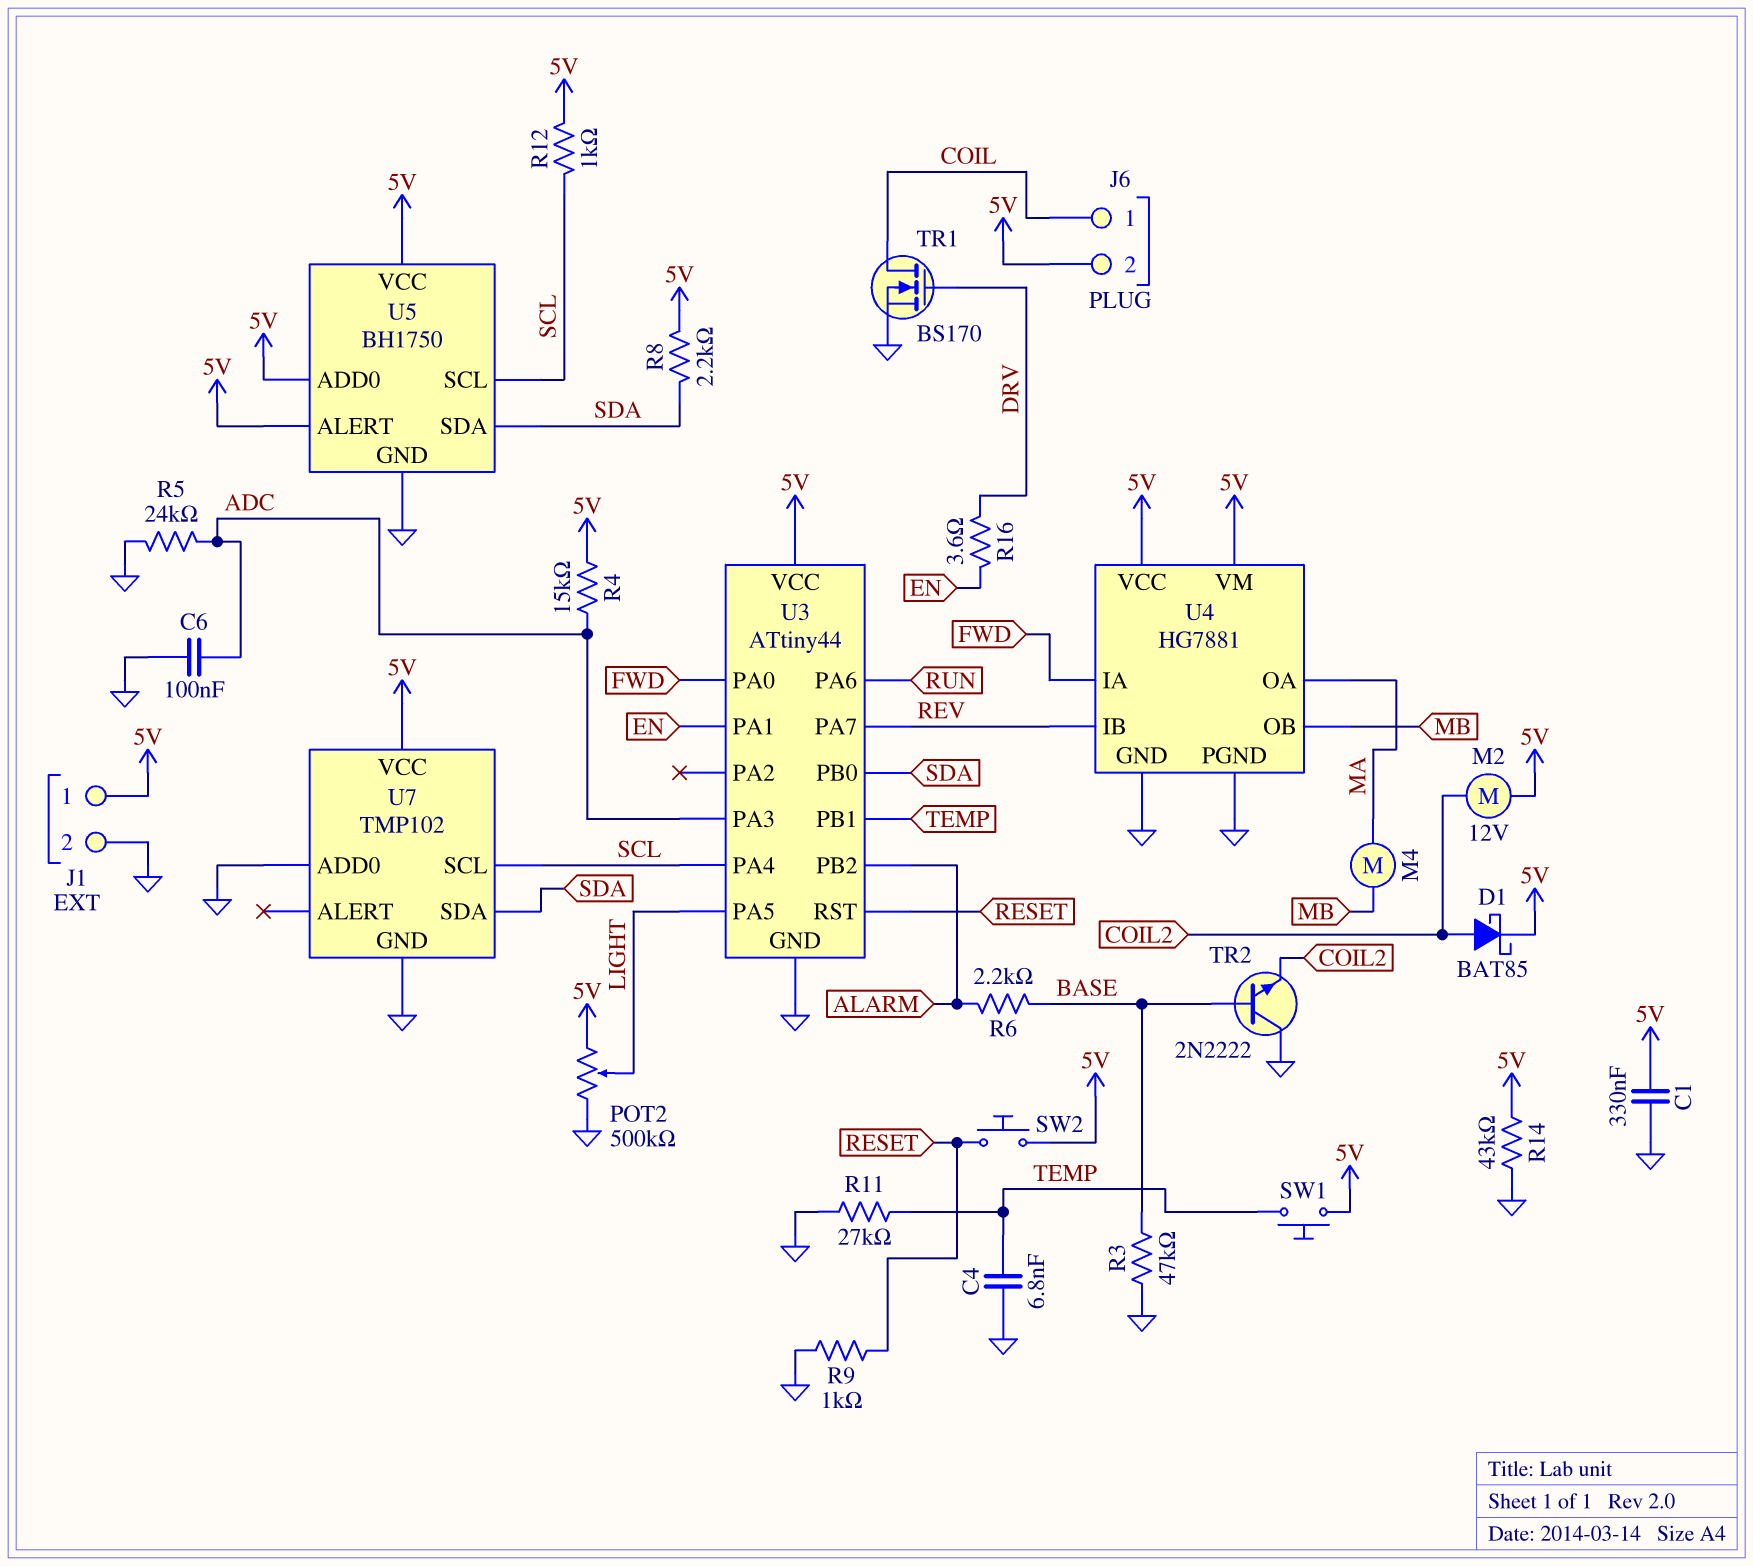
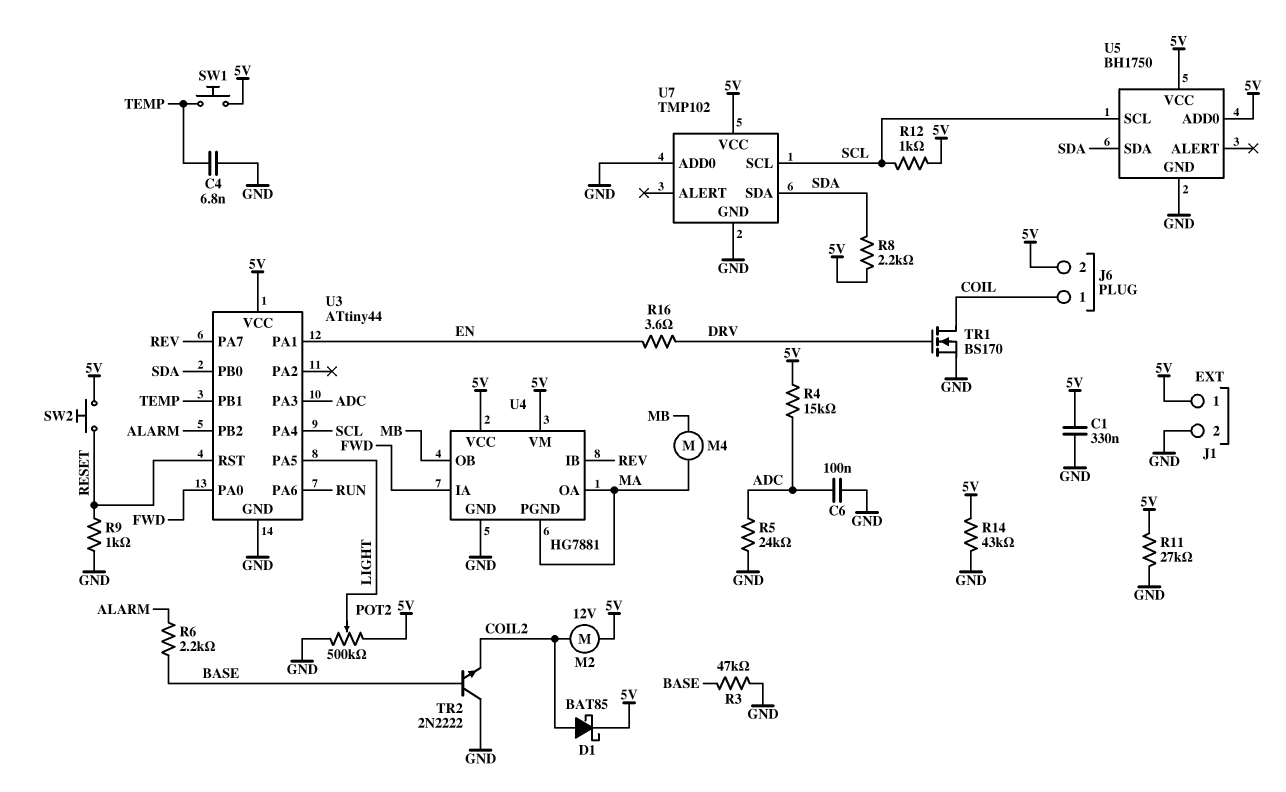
R11: 27k (GND, TEMP) -> 27k (5V, GND)
U4 pin PGND: GND -> MA
U5 pin ALERT: 5V -> none

